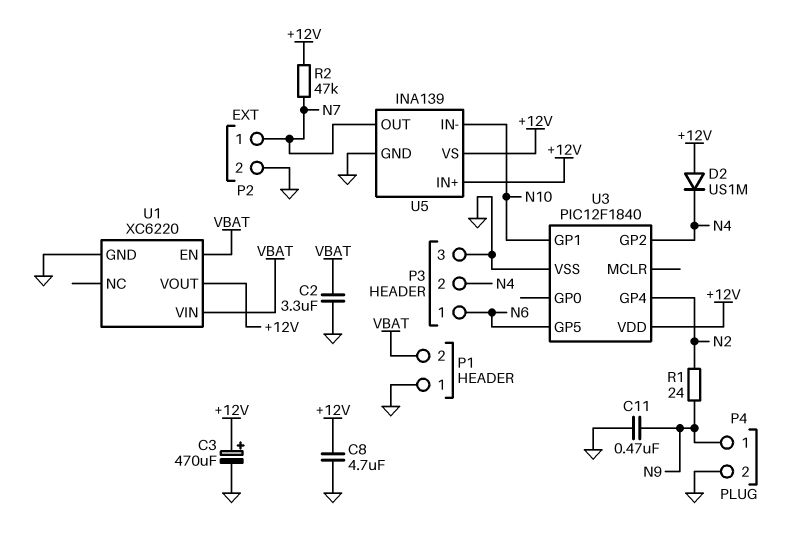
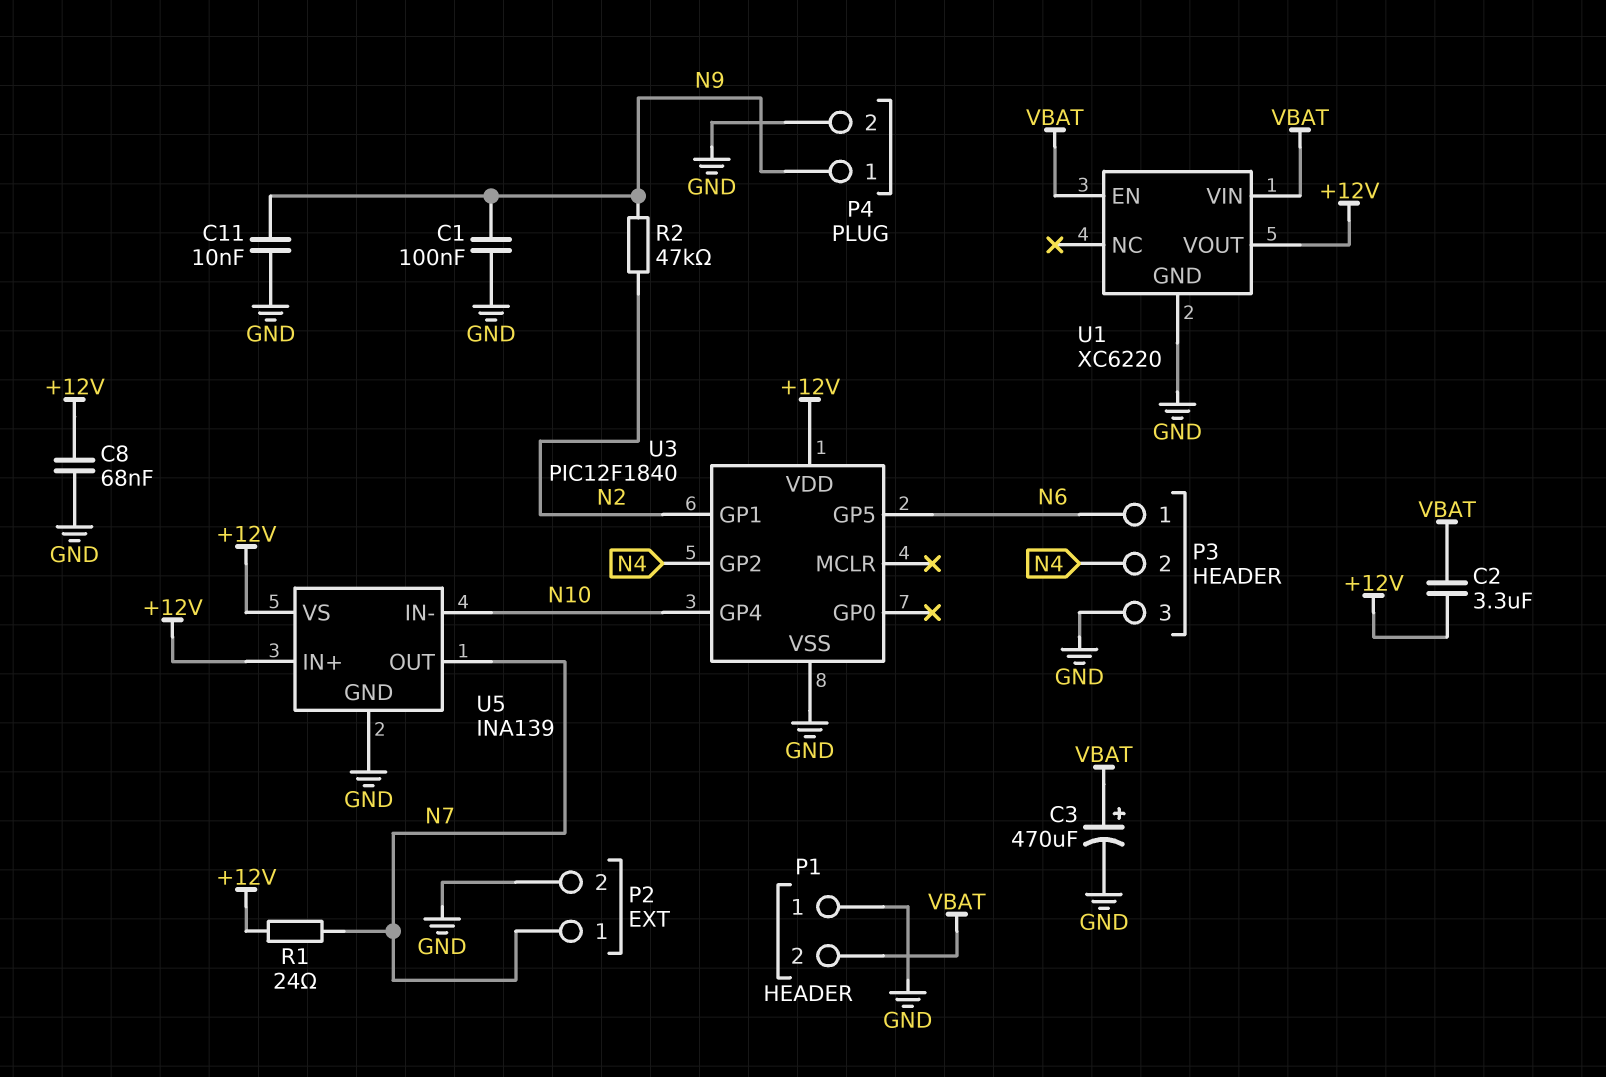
C1: none -> 100nF (GND, N9)
C2: 3.3uF (GND, VBAT) -> 3.3uF (+12V, VBAT)
C3: 470uF (plus +12V, minus GND) -> 470uF (plus VBAT, minus GND)
C8: 4.7uF (+12V, GND) -> 68nF (+12V, GND)
C11: 470nF (GND, N9) -> 10nF (GND, N9)
D2: diode US1M (A +12V, K N4) -> none
R1: 24 (N2, N9) -> 24 (+12V, N7)
R2: 47k (+12V, N7) -> 47k (N2, N9)
U3 pin GP1: N10 -> N2
U3 pin GP4: N2 -> N10

